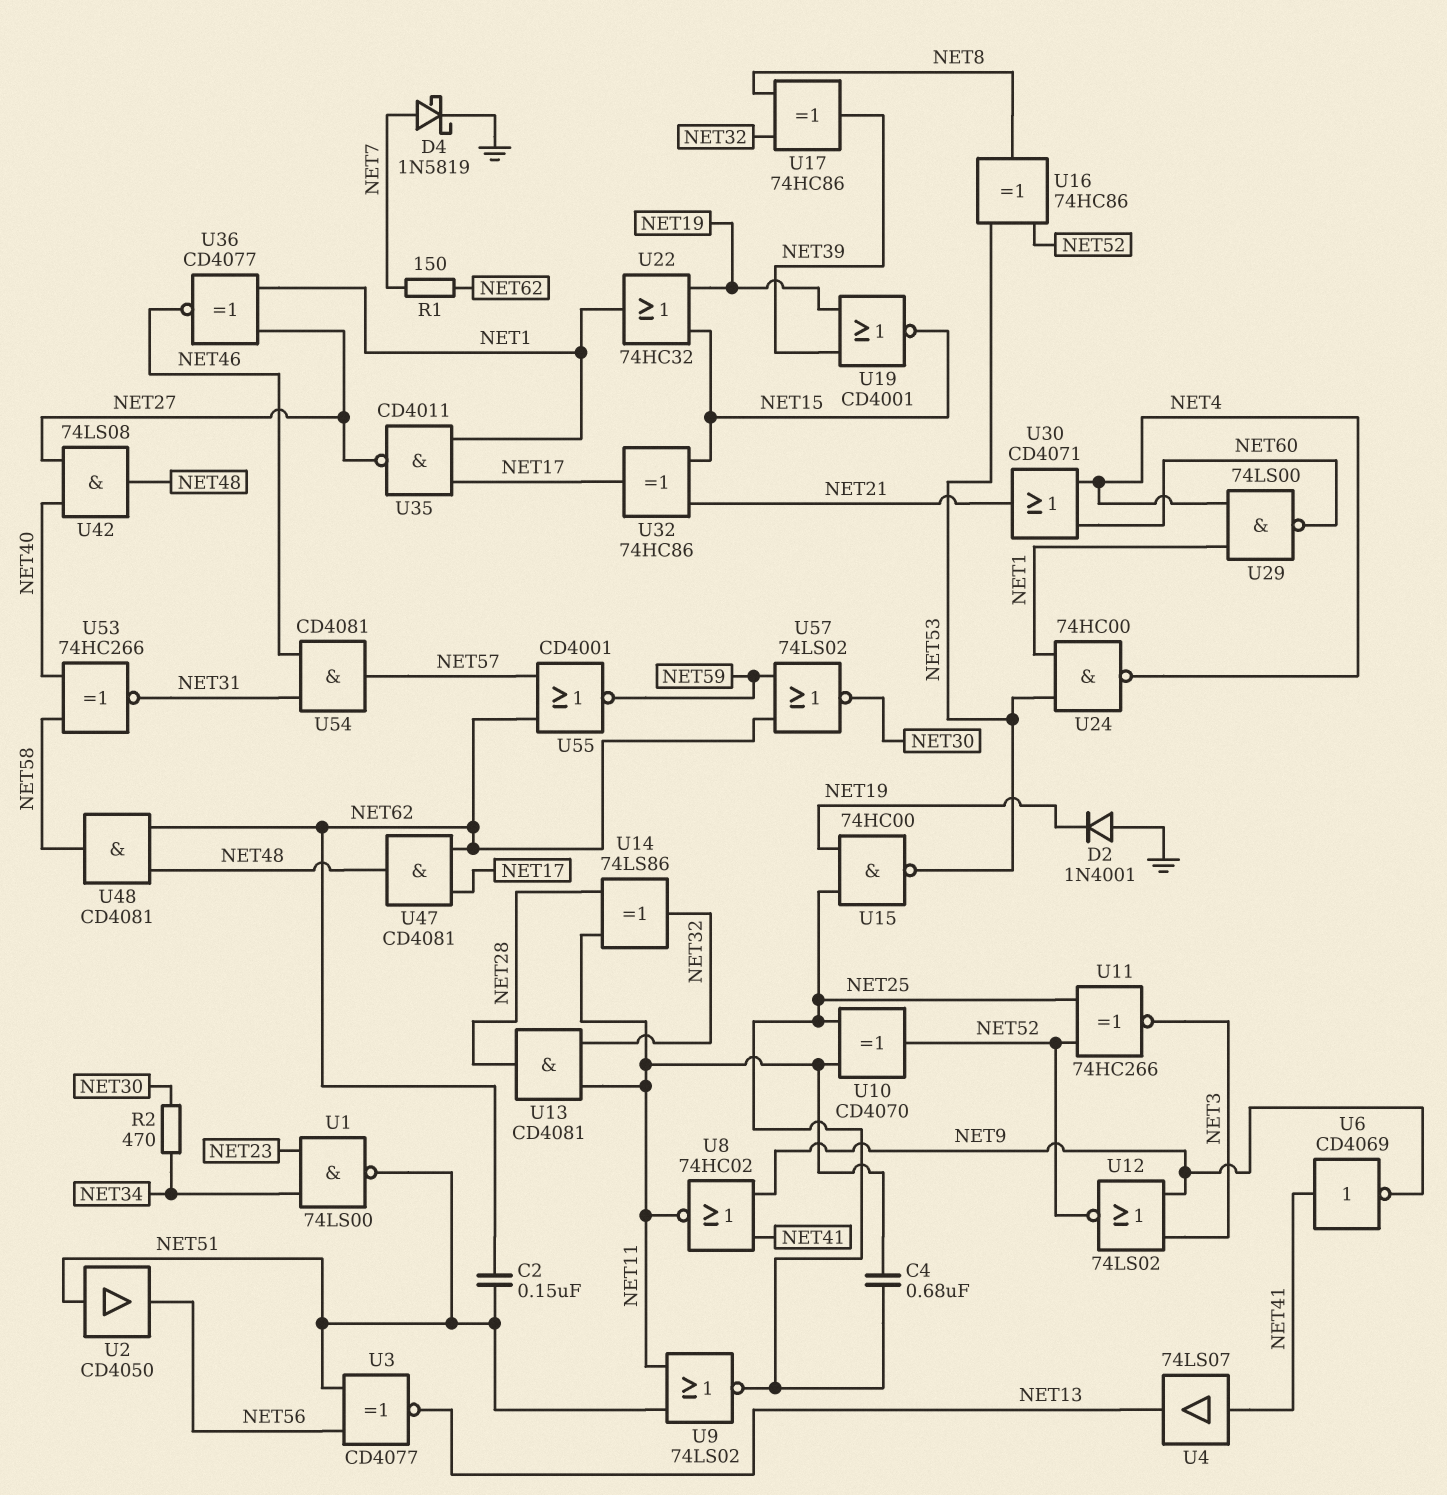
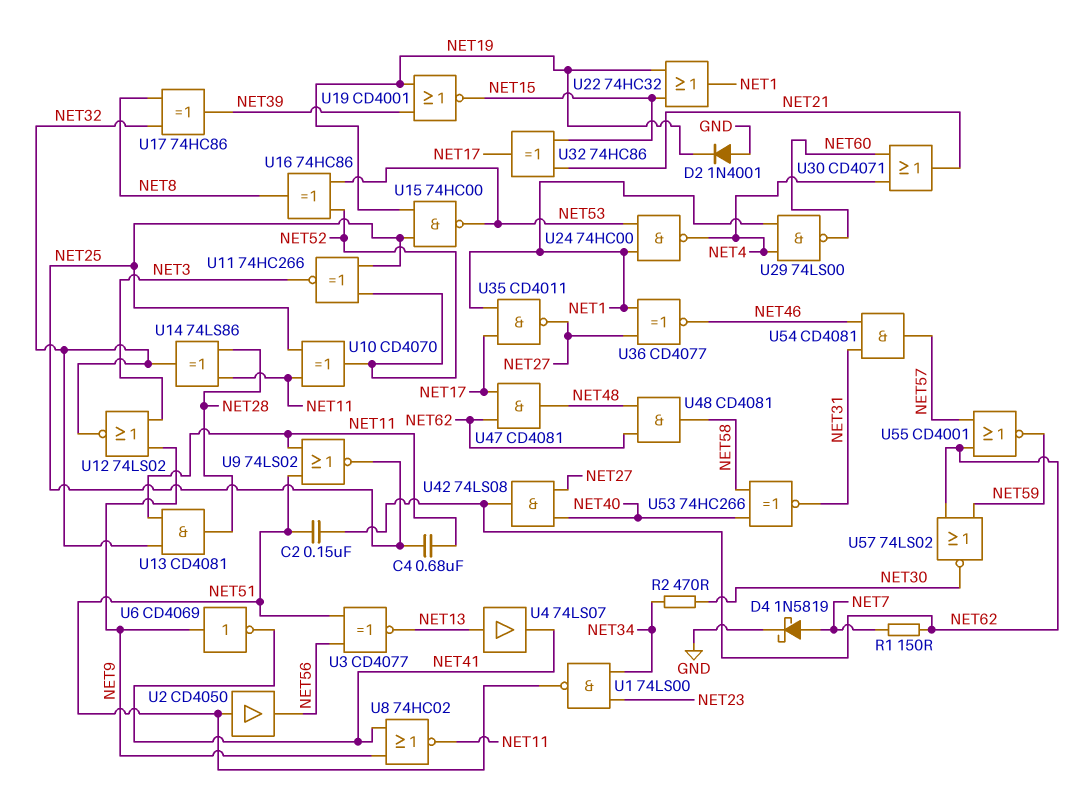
U4: buffer 74LS07 (in NET41, out NET13) -> buffer 74LS07 (in NET13, out NET41)
U6: NOT CD4069 (in NET41, out NET9) -> NOT CD4069 (in NET9, out NET41)
U12: NOR 74LS02 (in NET3, in NET9, out NET52) -> NOR 74LS02 (in NET3, in NET9, out NET32)
U42: AND 74LS08 (in NET27, in NET40, out NET48) -> AND 74LS08 (in NET27, in NET40, out NET62)

